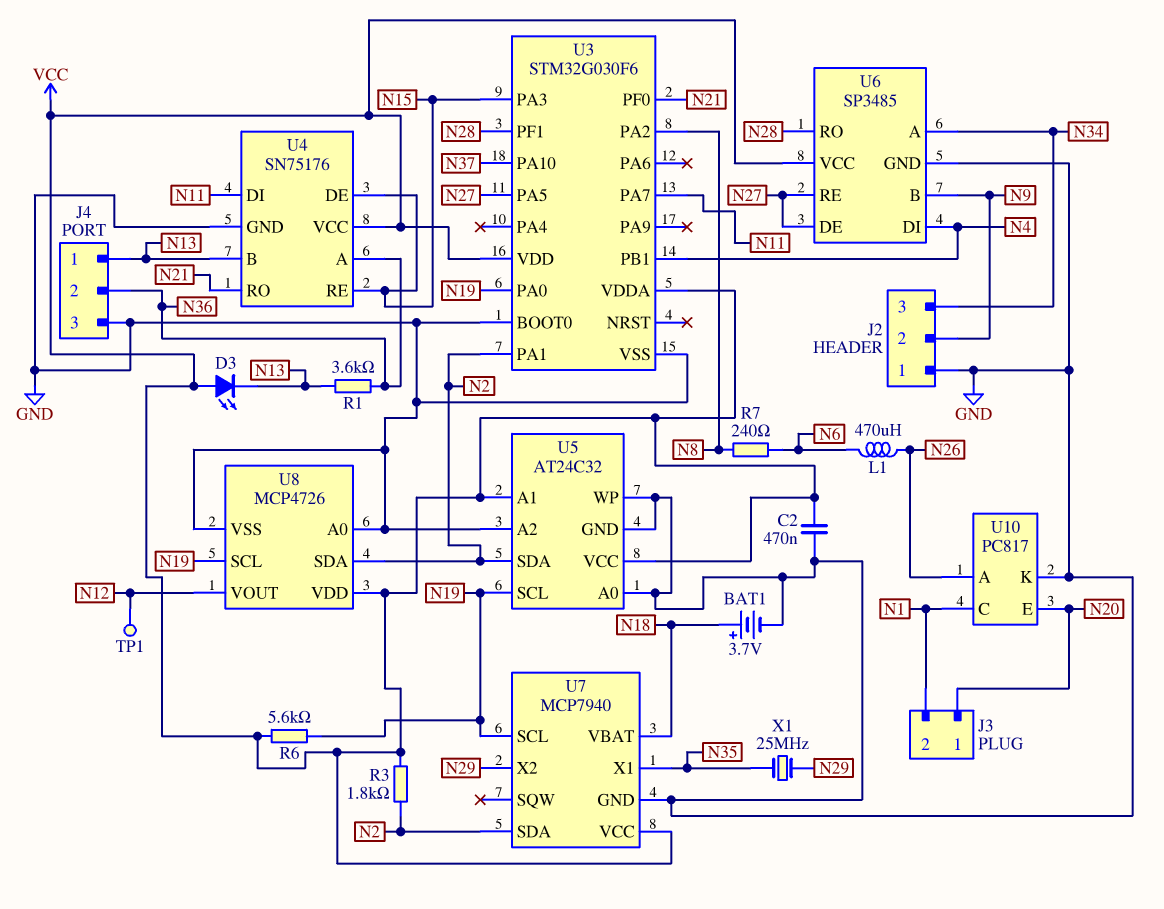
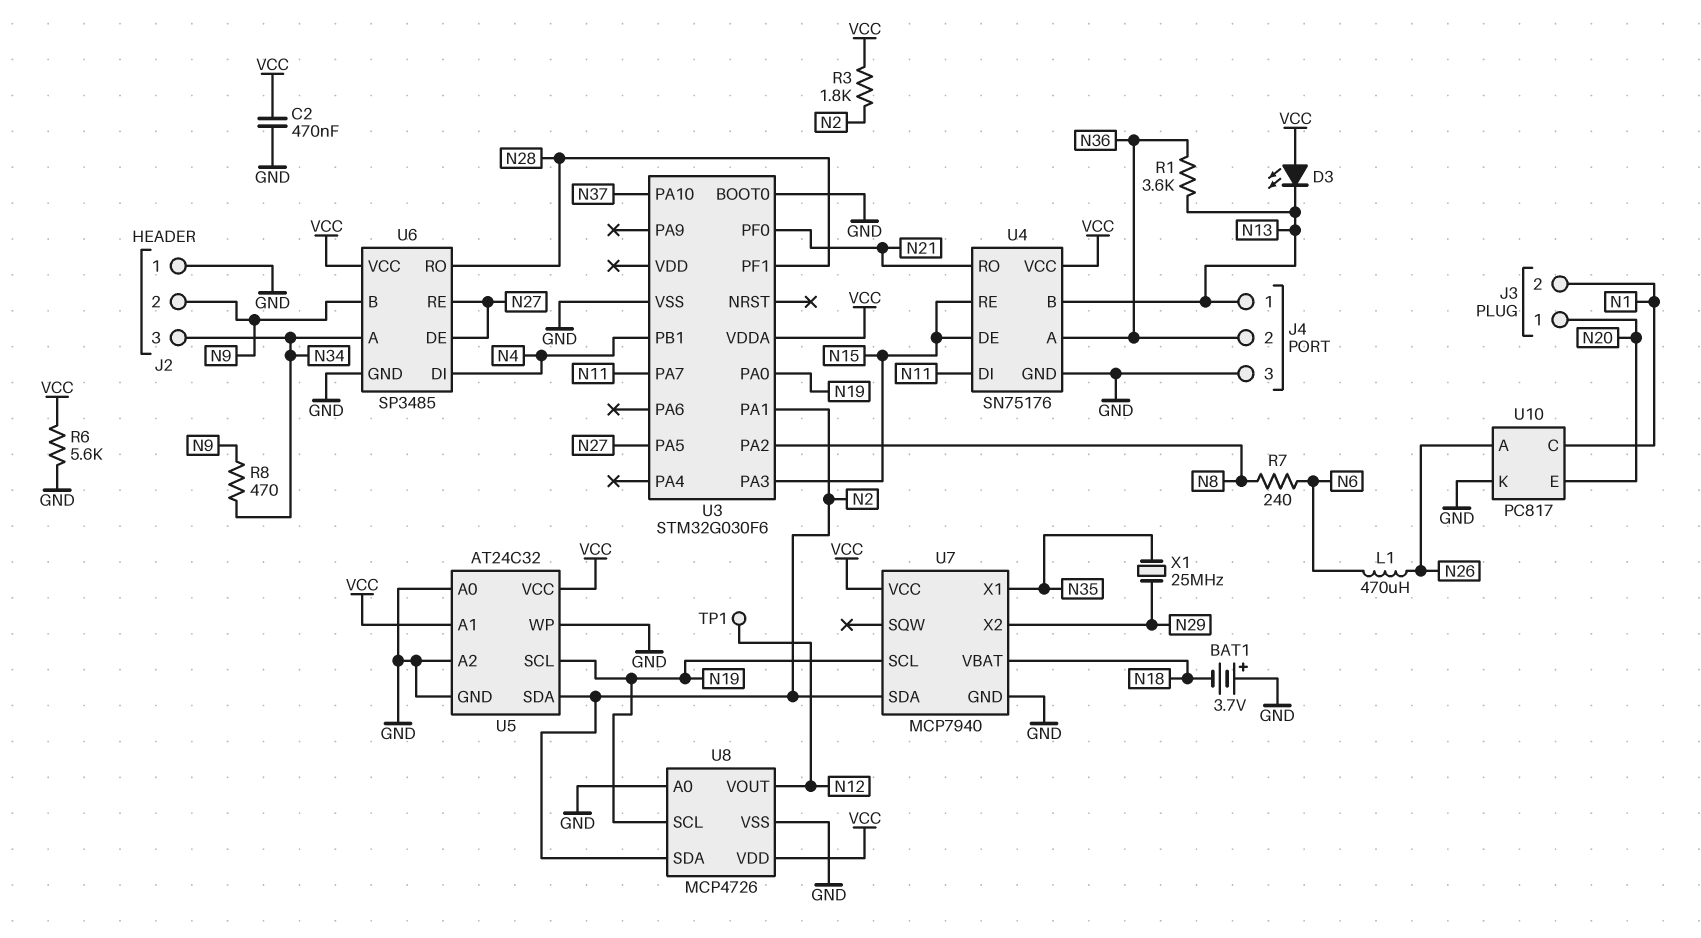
BAT1: 3.7V (plus N18, minus GND) -> 3.7V (plus GND, minus N18)
R6: 5.6k (N19, VCC) -> 5.6k (GND, VCC)
R8: none -> 470 (N9, N34)
U3 pin VDD: VCC -> none

